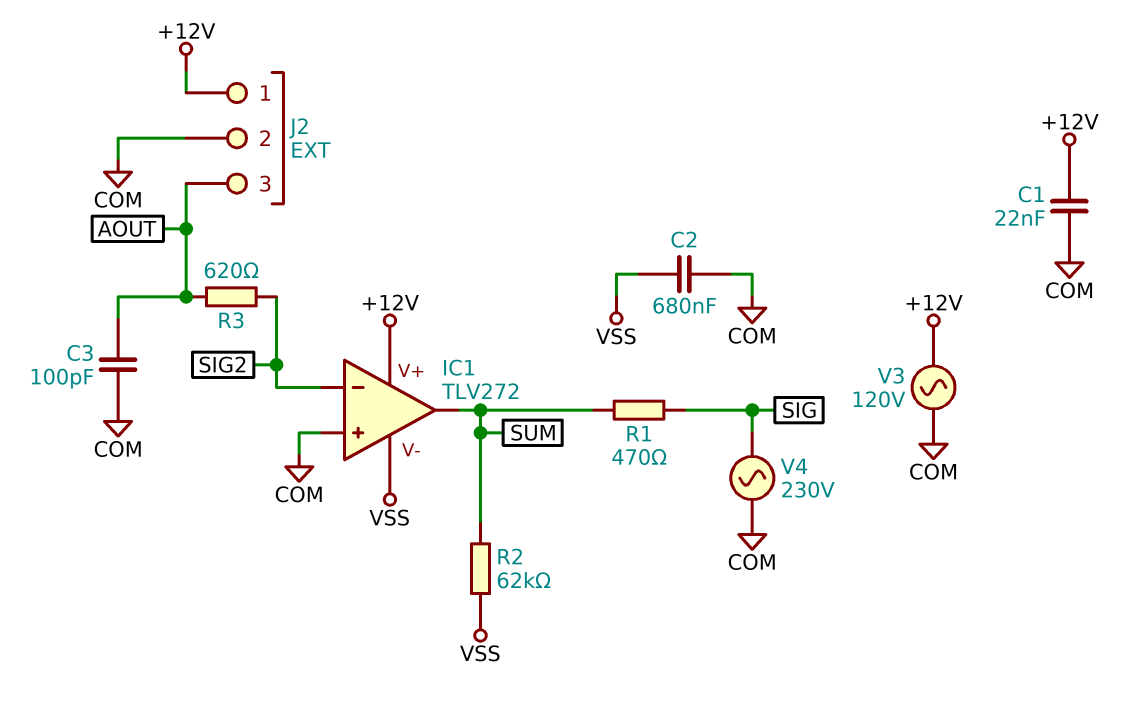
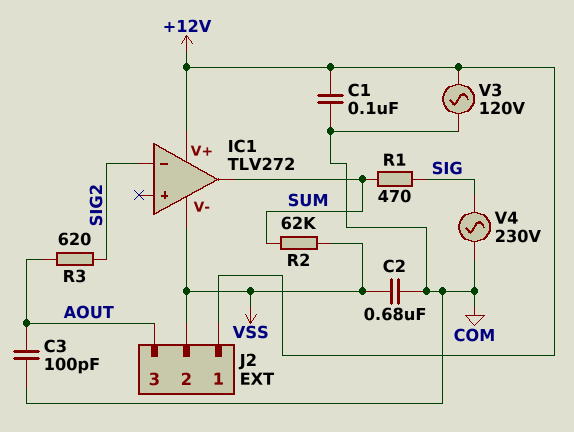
C1: 22nF (+12V, COM) -> 100nF (+12V, COM)
IC1 pin in+: COM -> none
J2 pin 2: COM -> VSS

